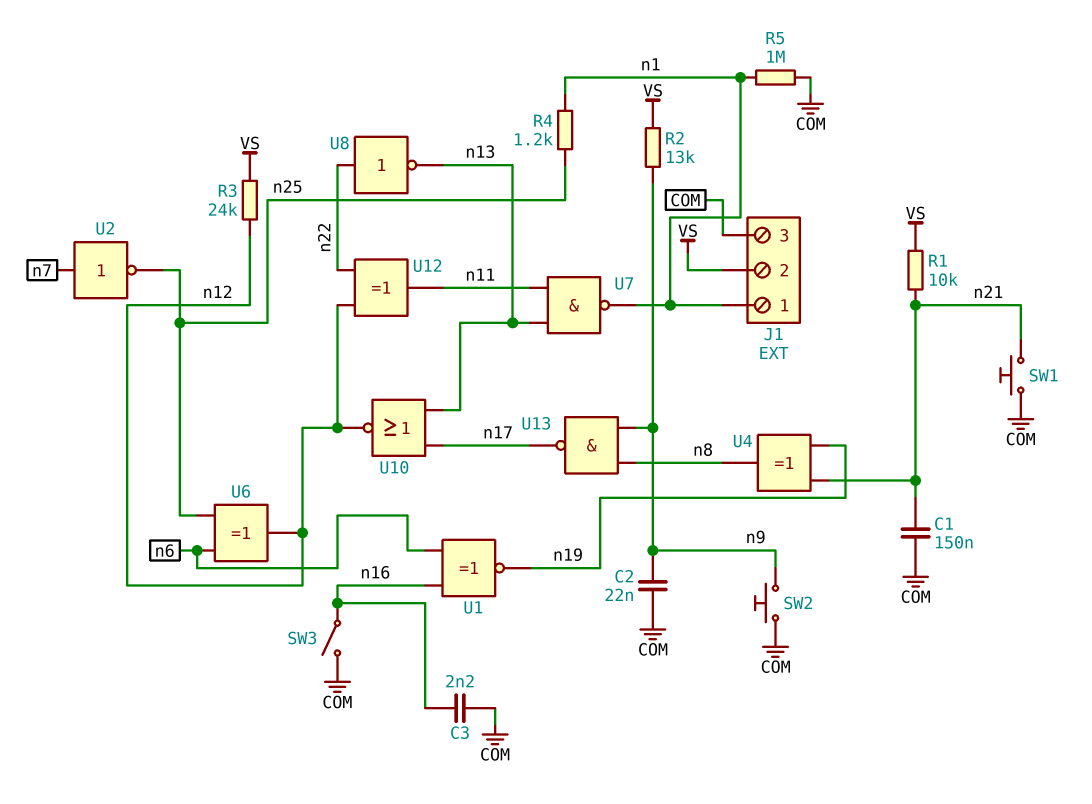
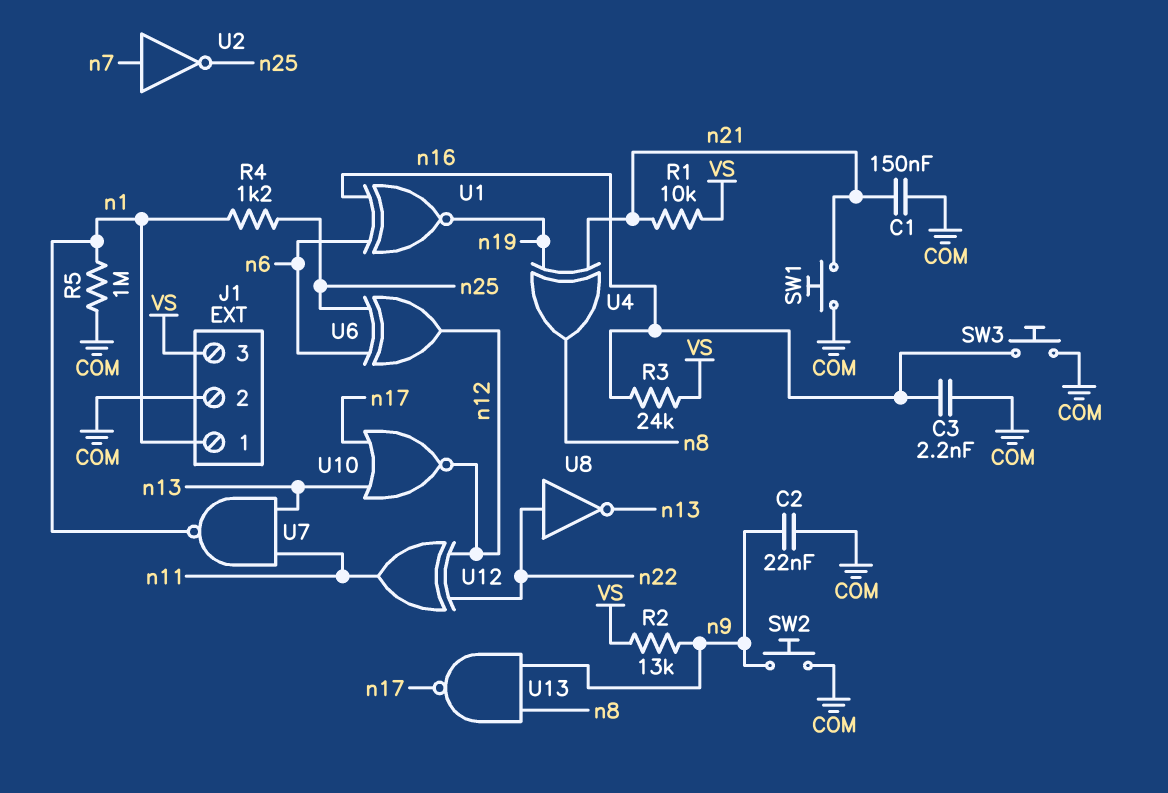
J1 pin 2: VS -> COM
J1 pin 3: COM -> VS
R3: 24k (VS, n12) -> 24k (VS, n16)
SW3: switch (COM, n16) -> button (COM, n16)

